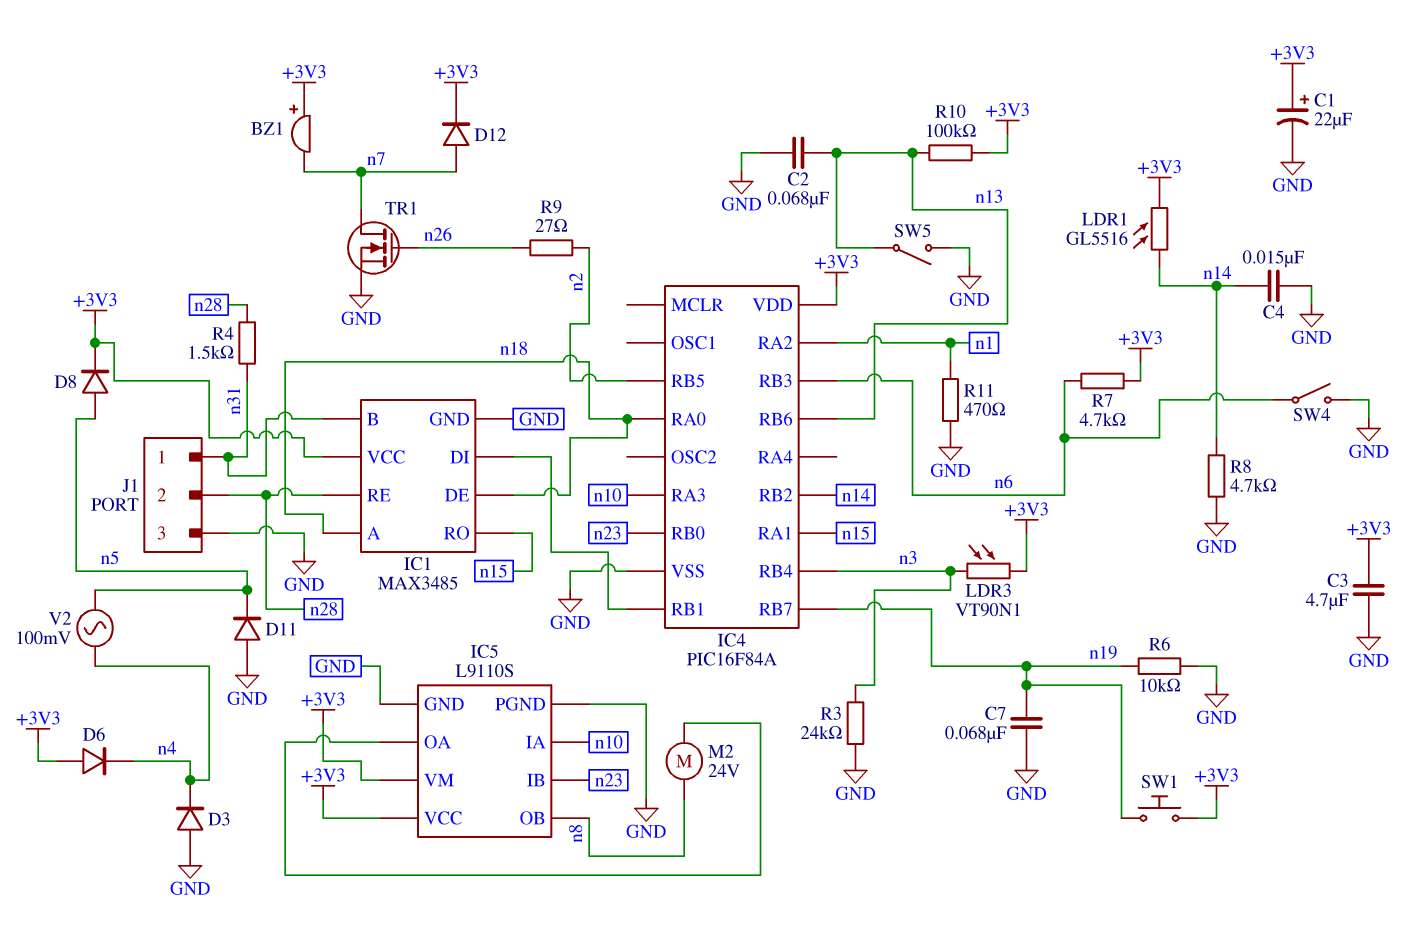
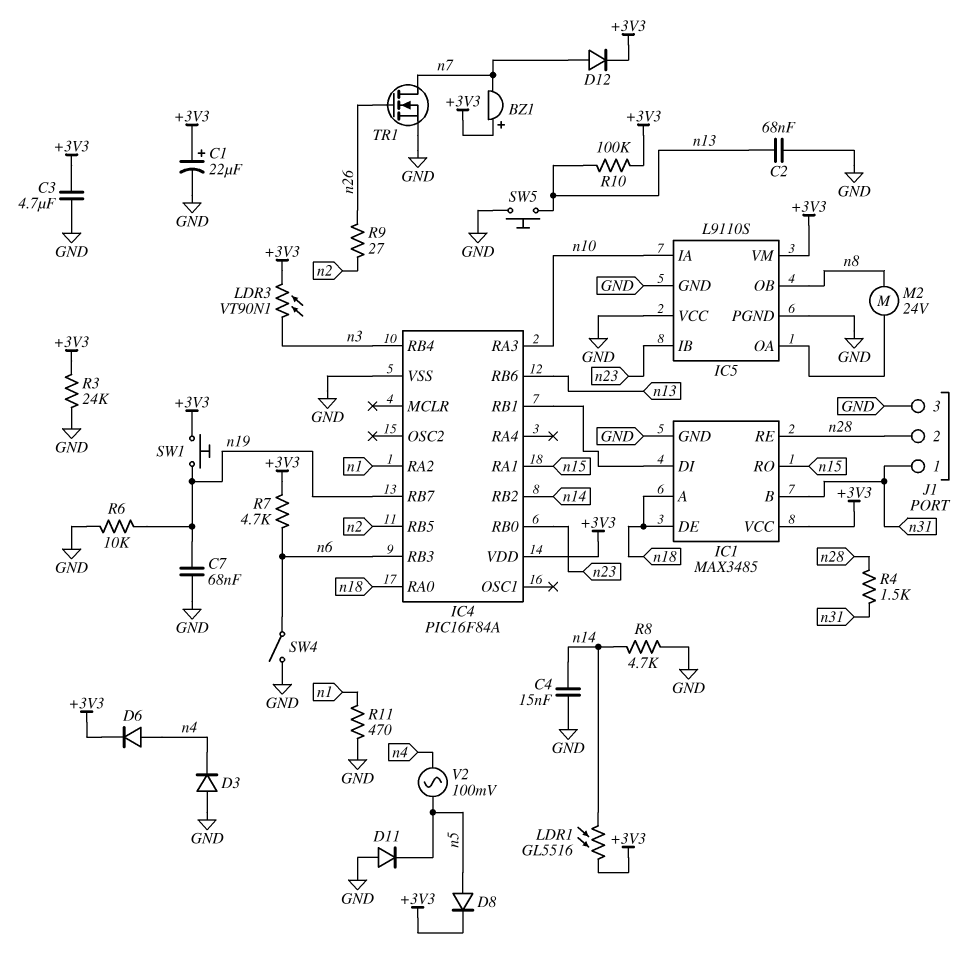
D6: diode (A +3V3, K n4) -> diode (A n4, K +3V3)
IC5 pin VCC: +3V3 -> GND
R3: 24k (GND, n3) -> 24k (+3V3, GND)
SW5: switch (GND, n13) -> button (GND, n13)

